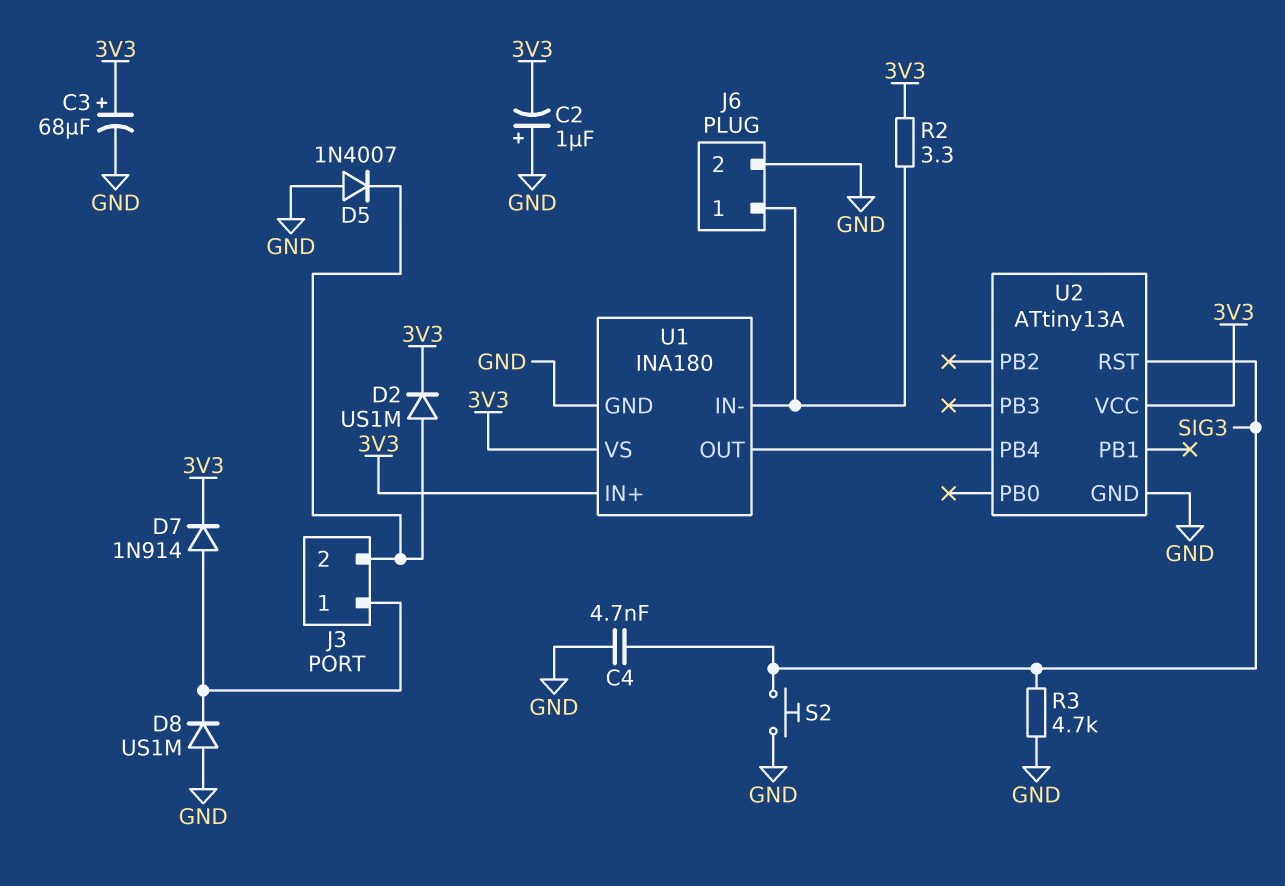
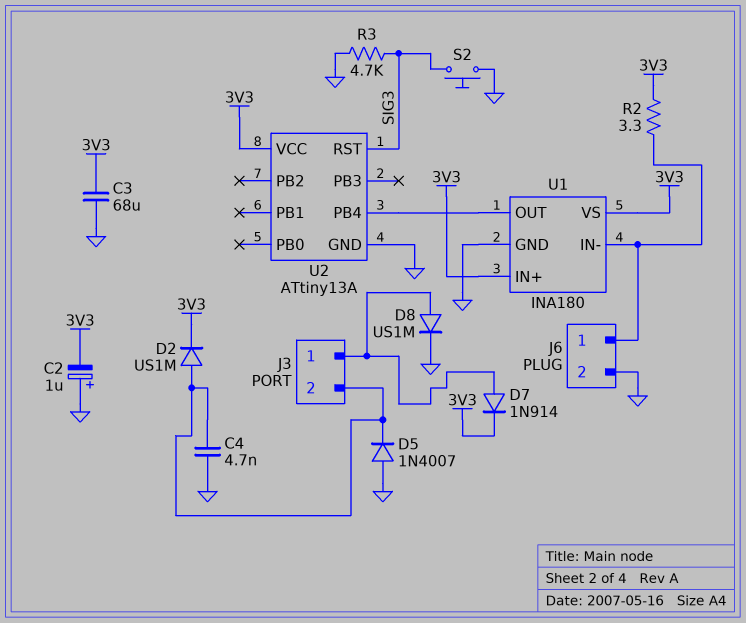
C3: 68uF (plus 3V3, minus GND) -> 68uF (3V3, GND)
C4: 4.7nF (GND, SIG3) -> 4.7nF (GND, J3/2)
D8: diode US1M (A GND, K J3/1) -> diode US1M (A J3/1, K GND)

